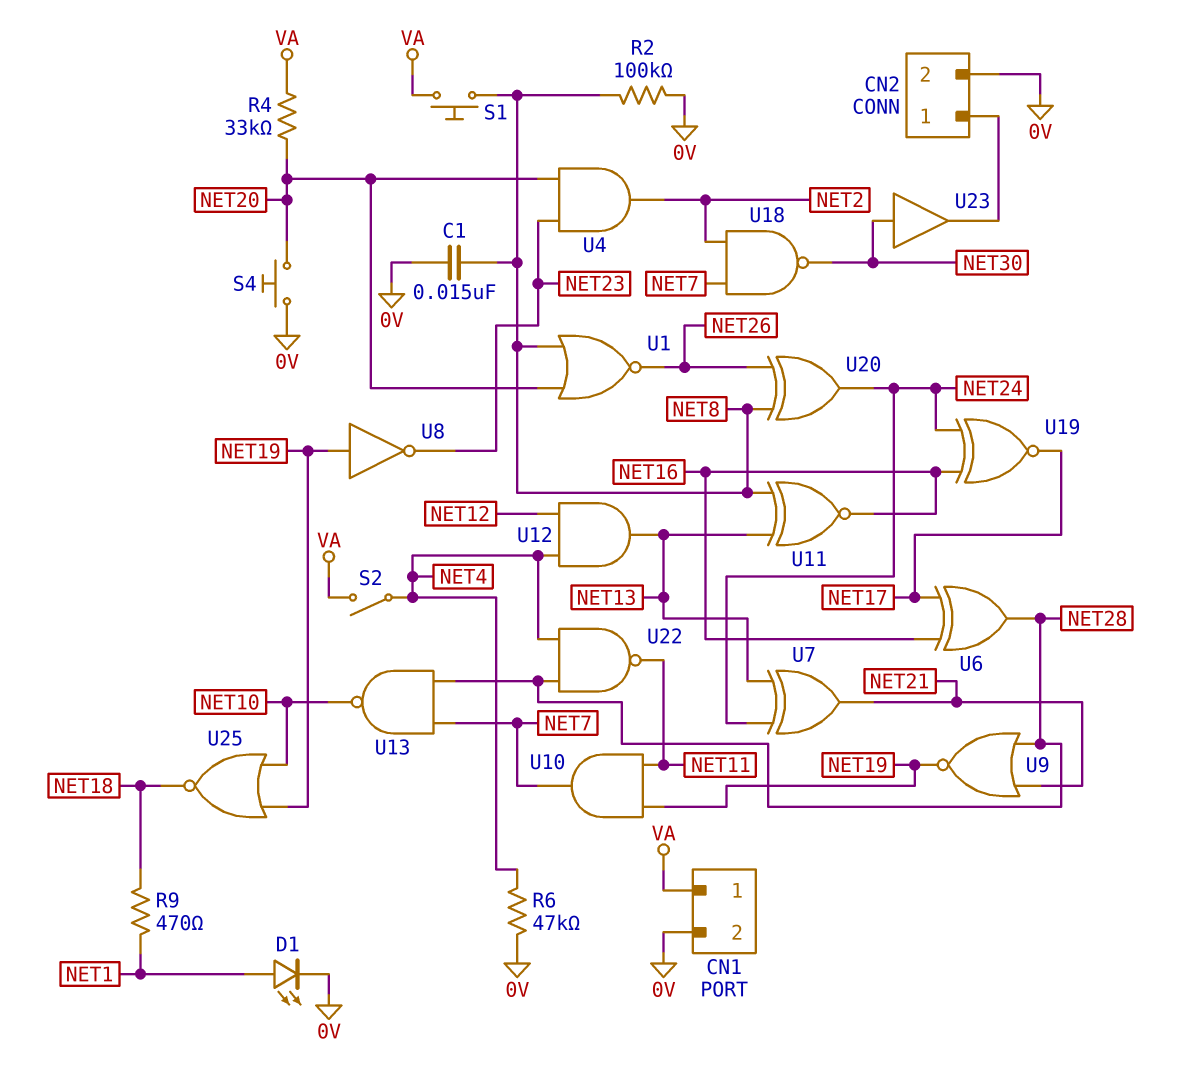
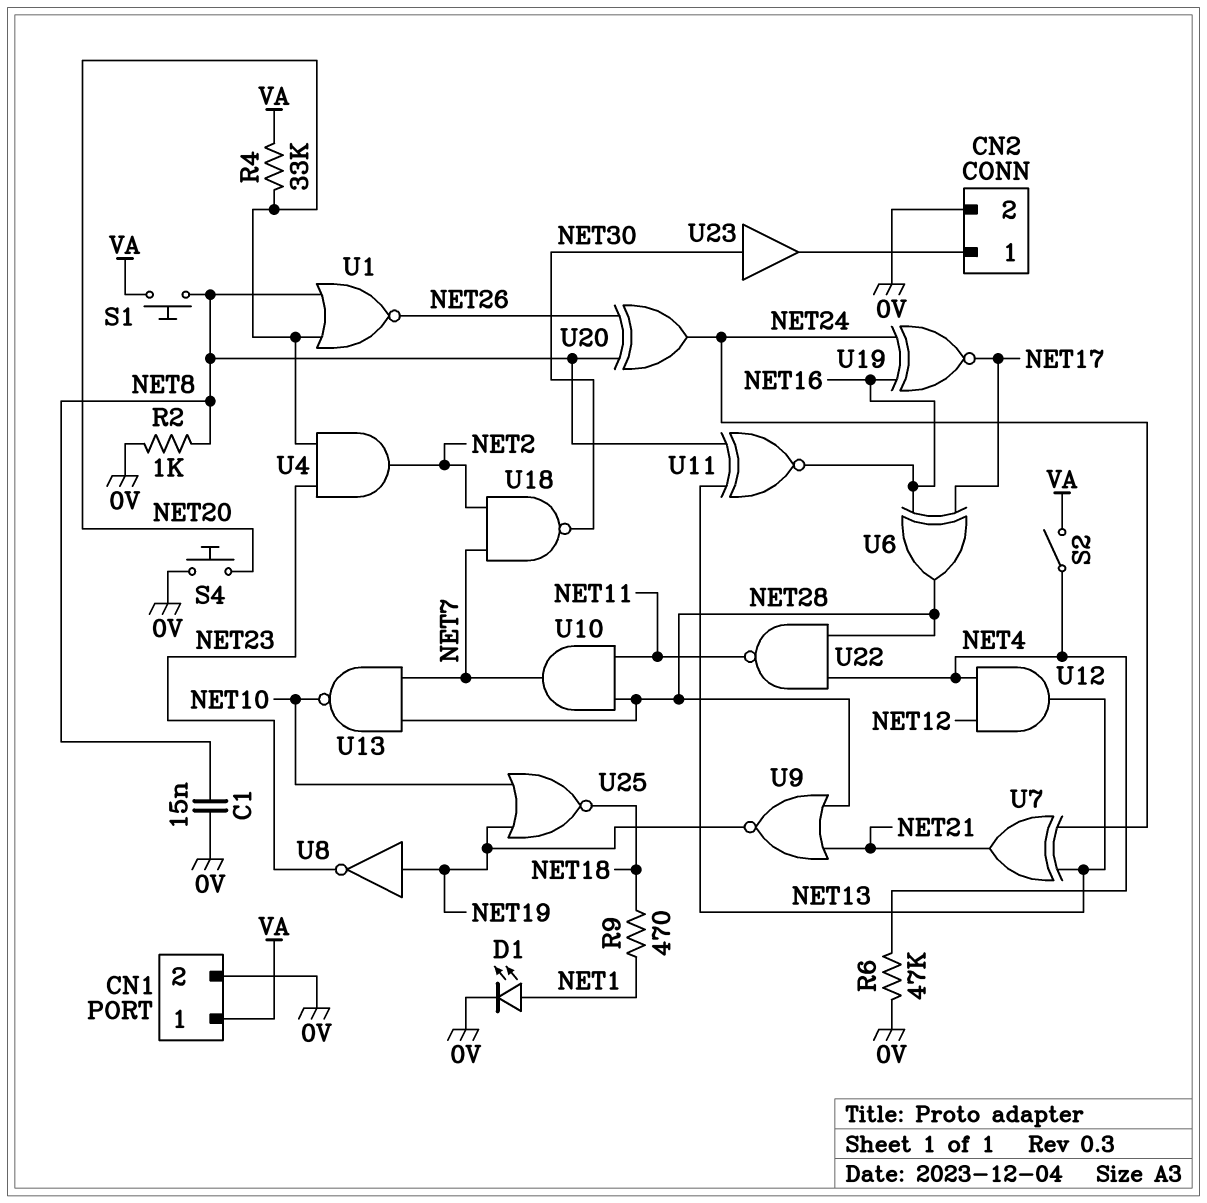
R2: 100k (0V, NET8) -> 1k (0V, NET8)
U10: AND (in NET11, in NET19, out NET7) -> AND (in NET11, in NET28, out NET7)

